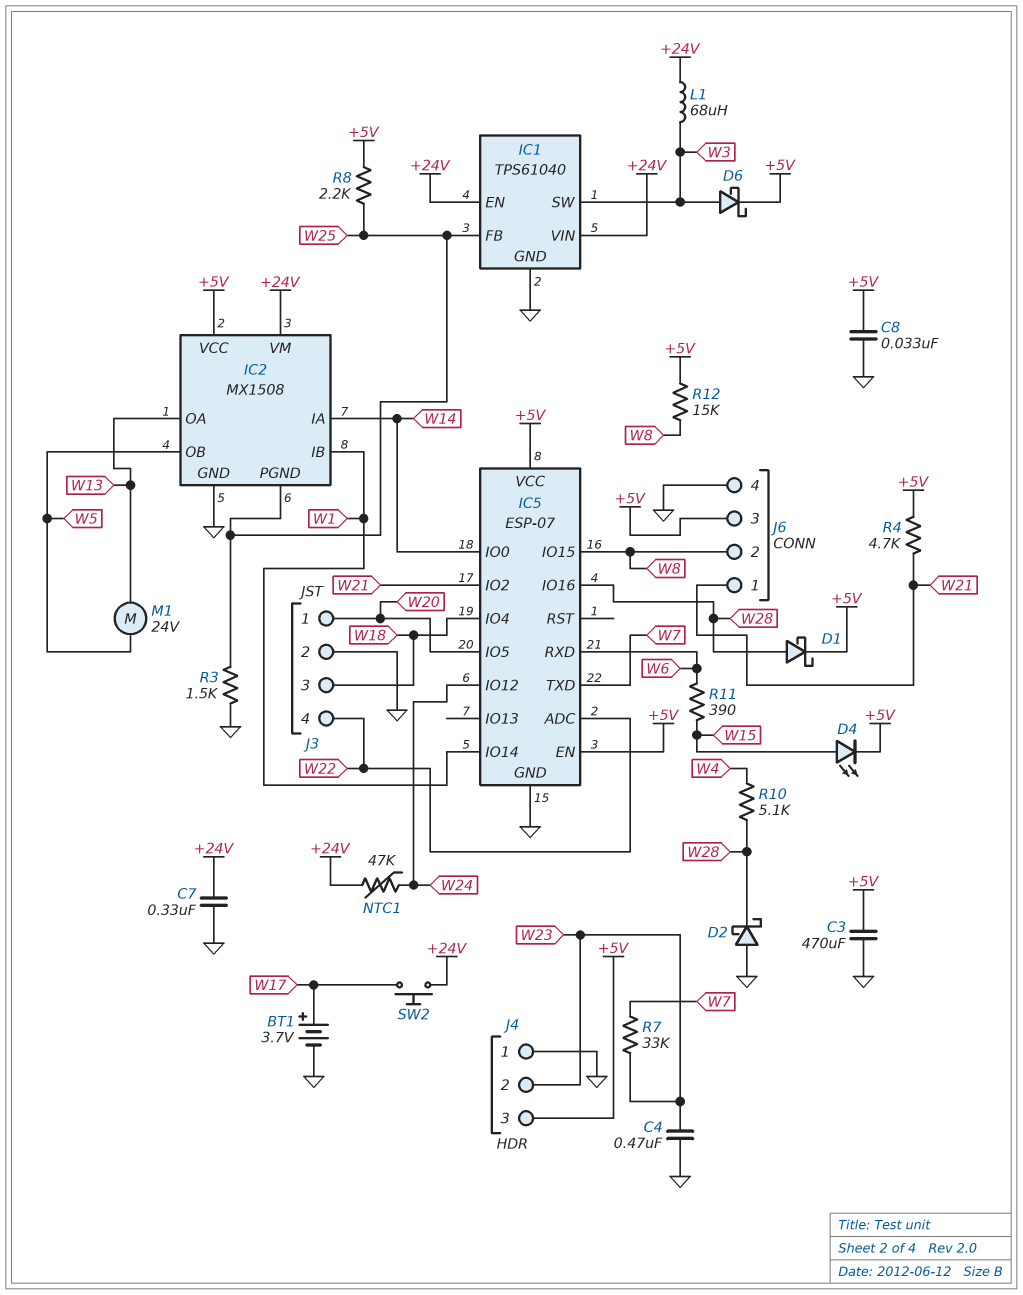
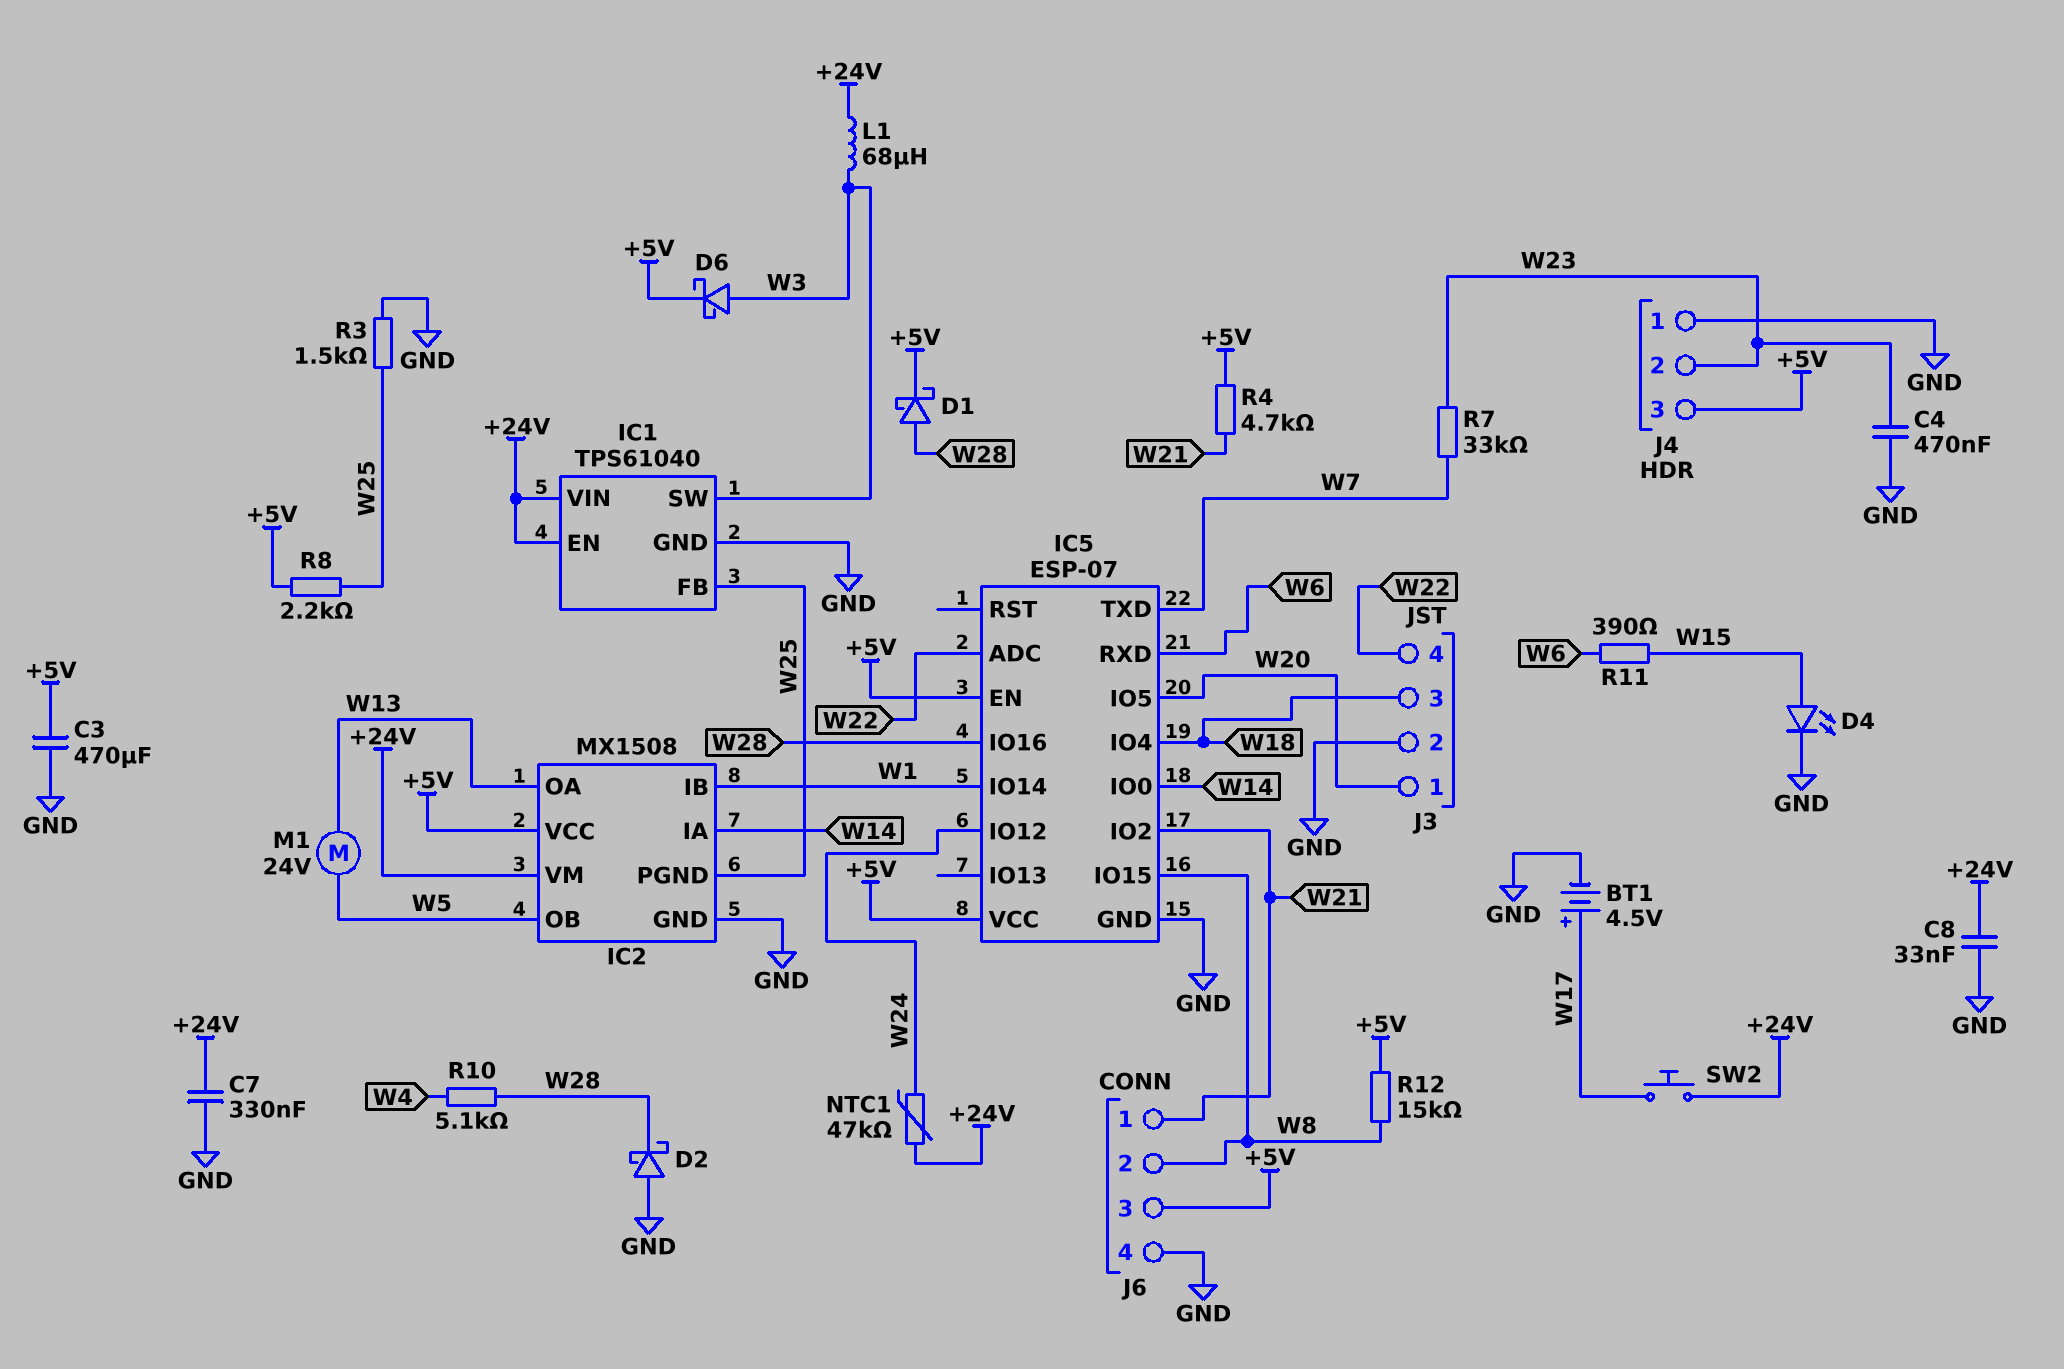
BT1: 3.7V (plus W17, minus GND) -> 4.5V (plus W17, minus GND)
C8: 33nF (+5V, GND) -> 33nF (+24V, GND)
D4: LED (A W15, K +5V) -> LED (A W15, K GND)

